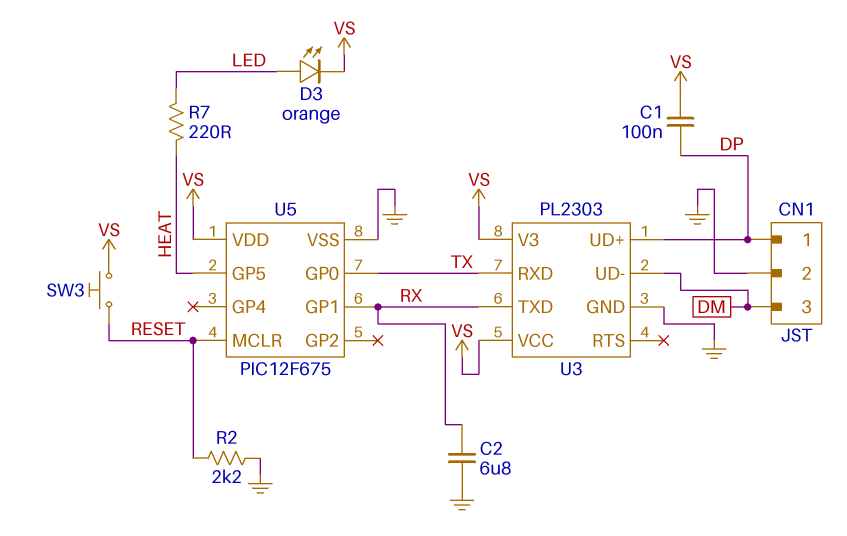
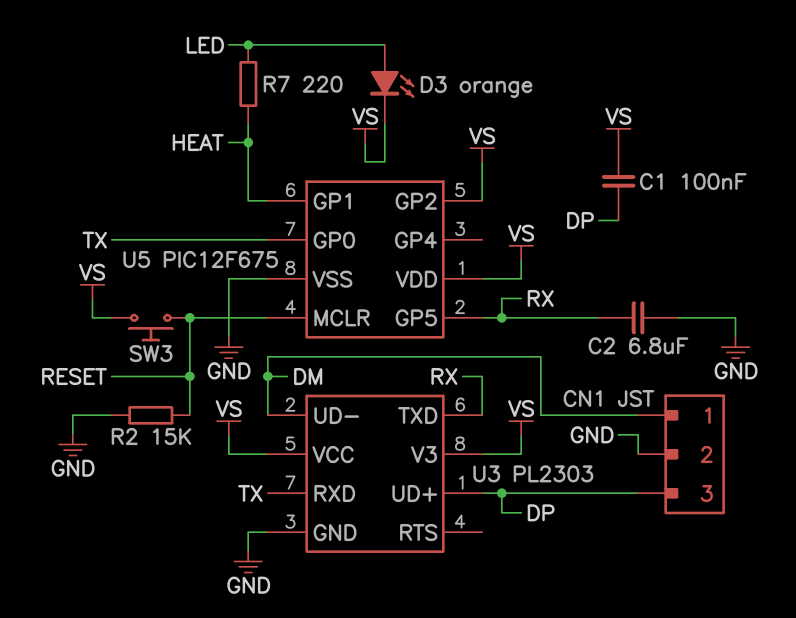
CN1 pin 1: DP -> DM
CN1 pin 3: DM -> DP
R2: 2.2k (GND, RESET) -> 15k (GND, RESET)
U5 pin GP1: RX -> HEAT
U5 pin GP2: none -> VS
U5 pin GP5: HEAT -> RX

